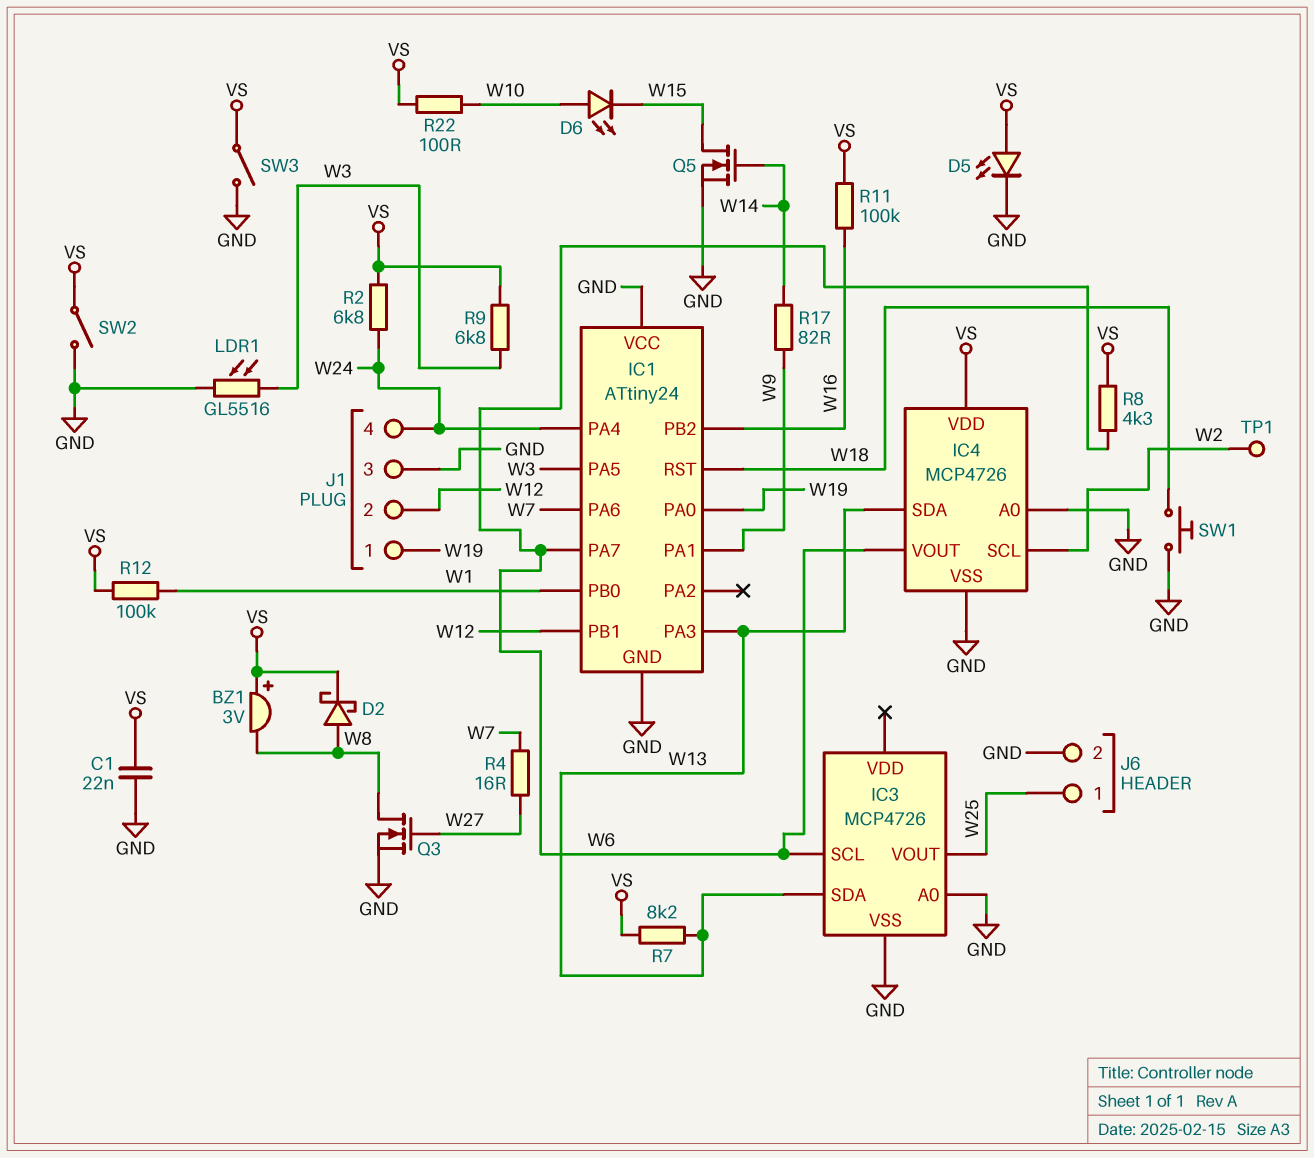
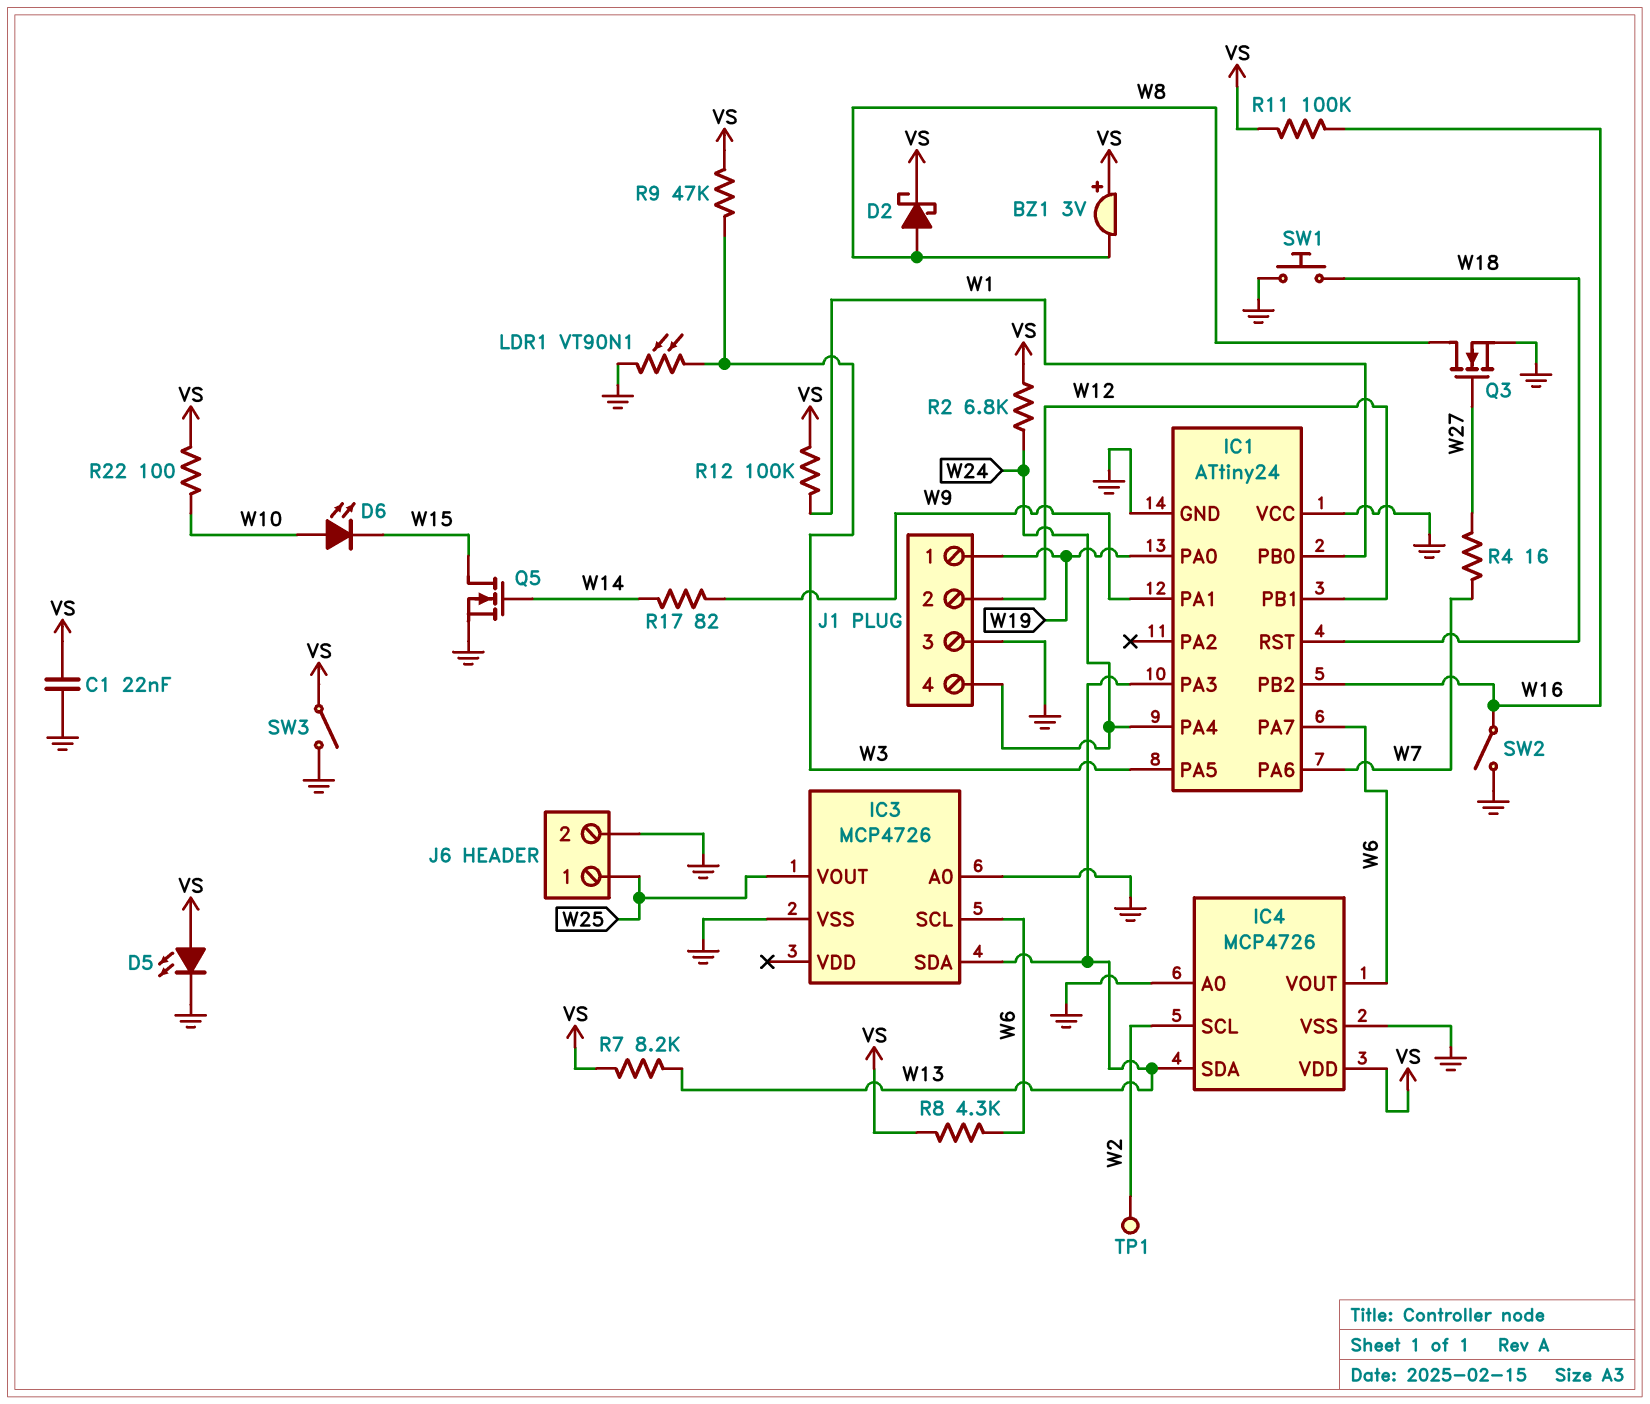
LDR1: GL5516 (GND, W3) -> VT90N1 (GND, W3)
R9: 6.8k (VS, W3) -> 47k (VS, W3)
SW2: switch (GND, VS) -> switch (GND, W16)

